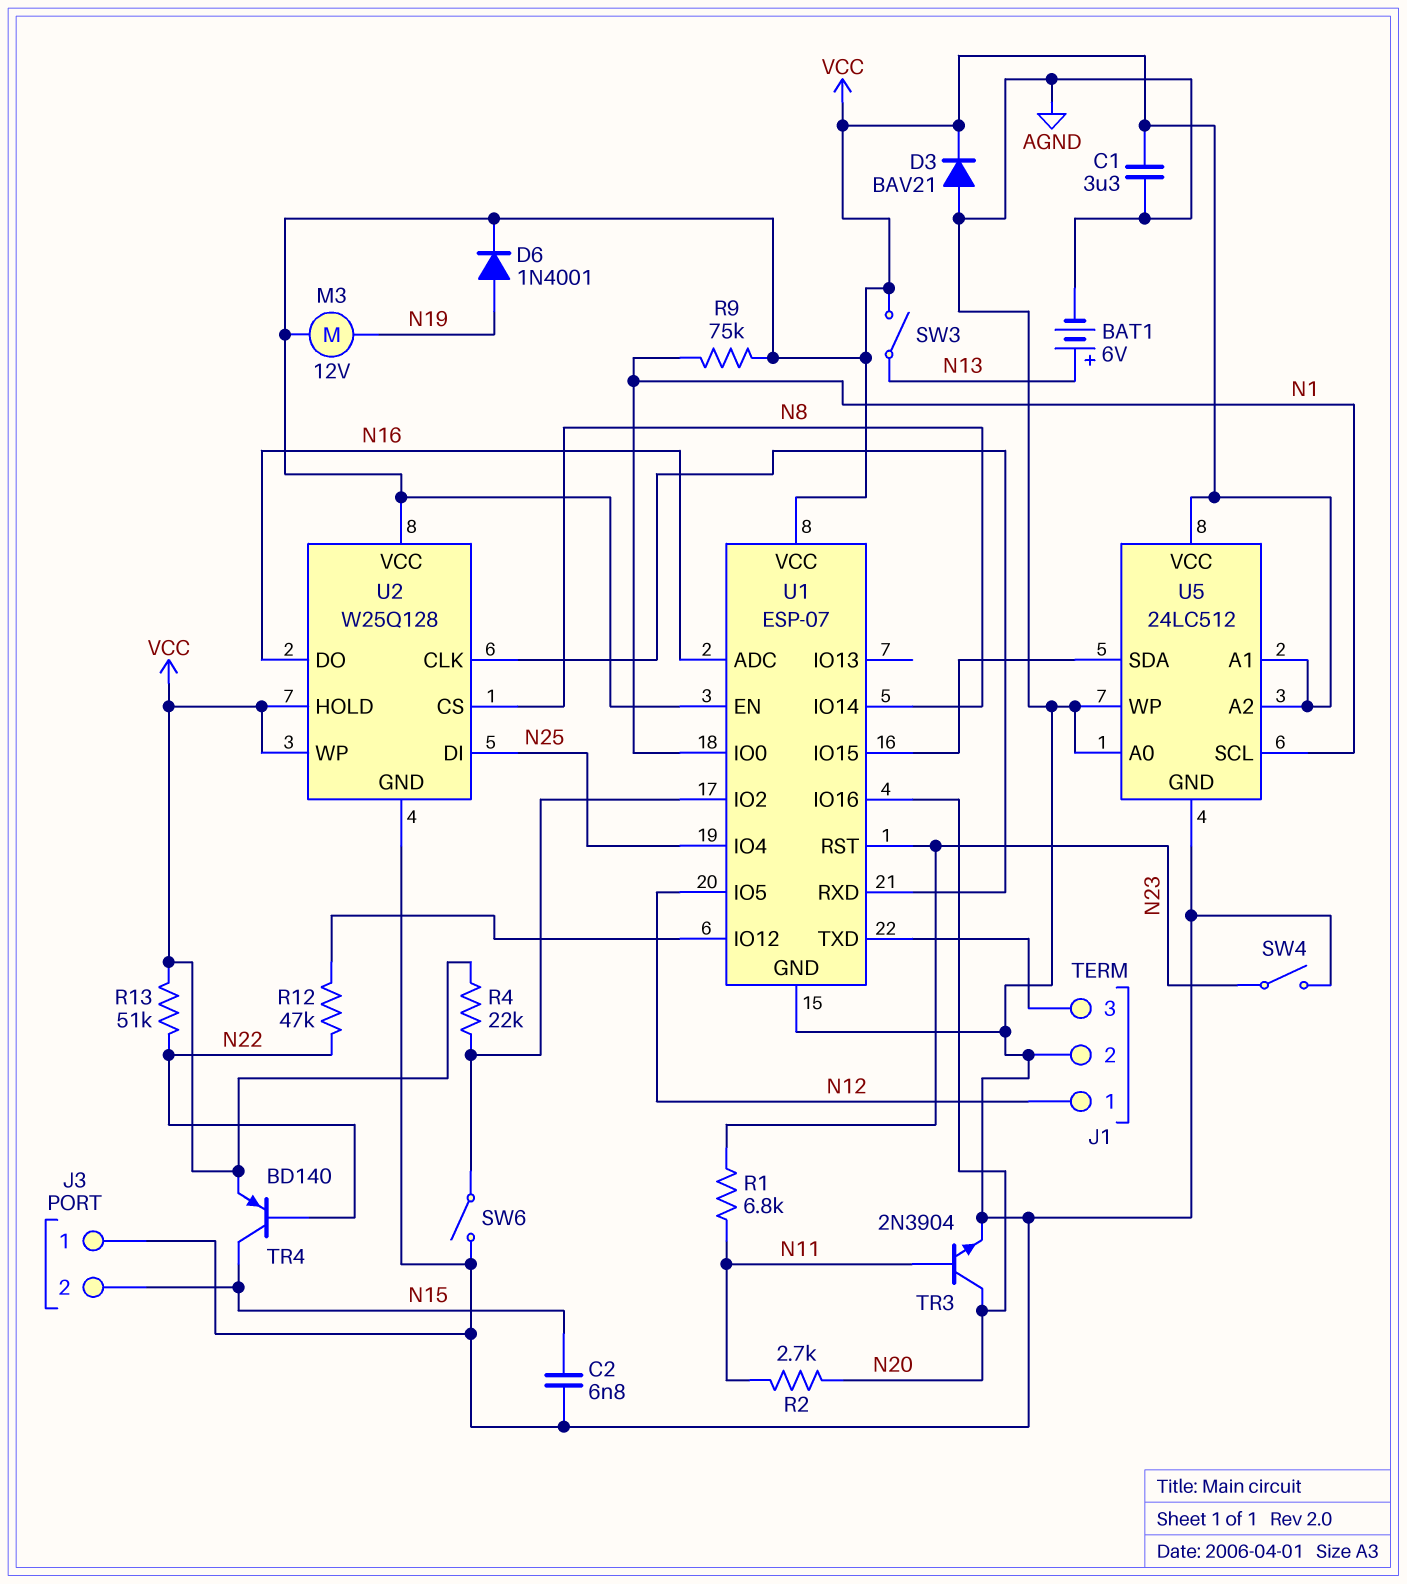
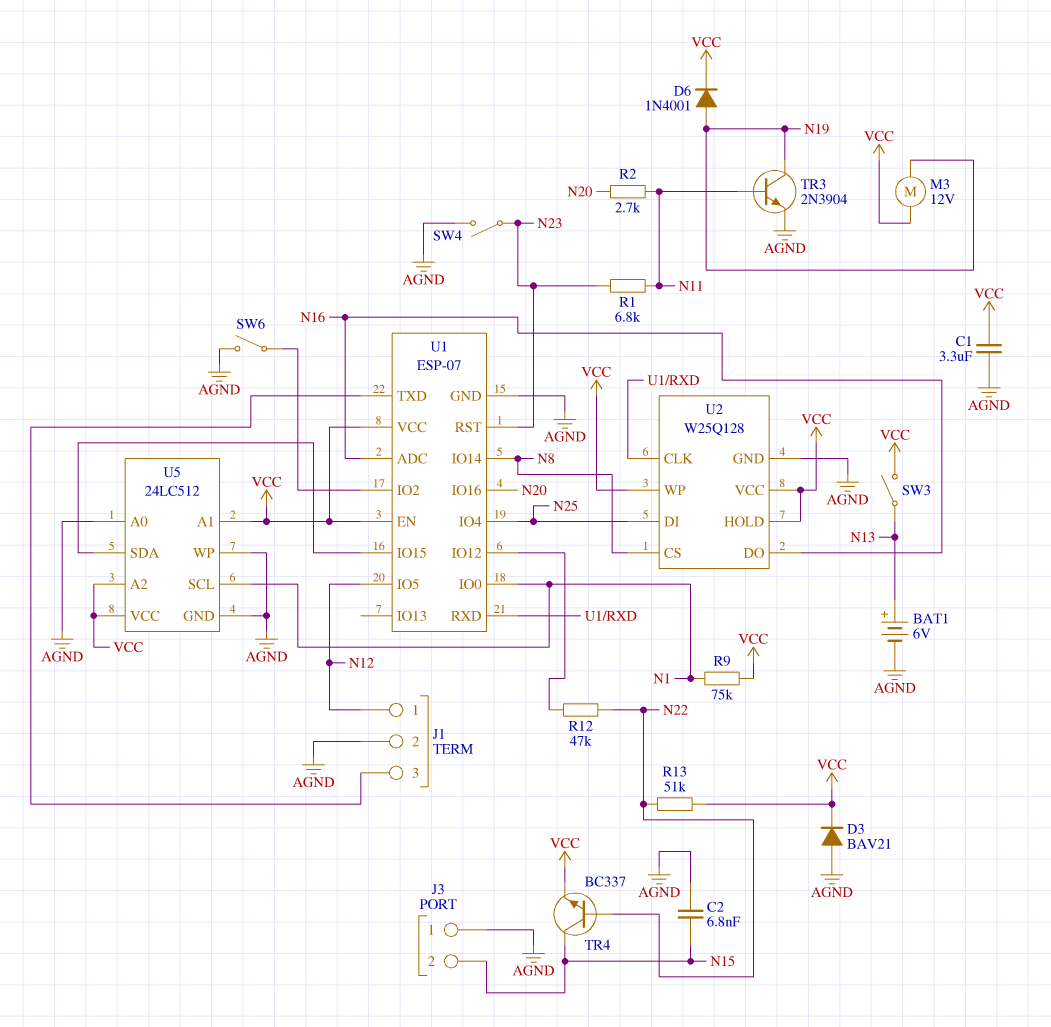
R4: 22k (U1/IO2, VCC) -> none
TR3: NPN 2N3904 (B N11, C N20, E AGND) -> NPN 2N3904 (B N11, C N19, E AGND)
TR4: PNP BD140 (B N22, C N15, E VCC) -> NPN BC337 (B N22, C N15, E VCC)

